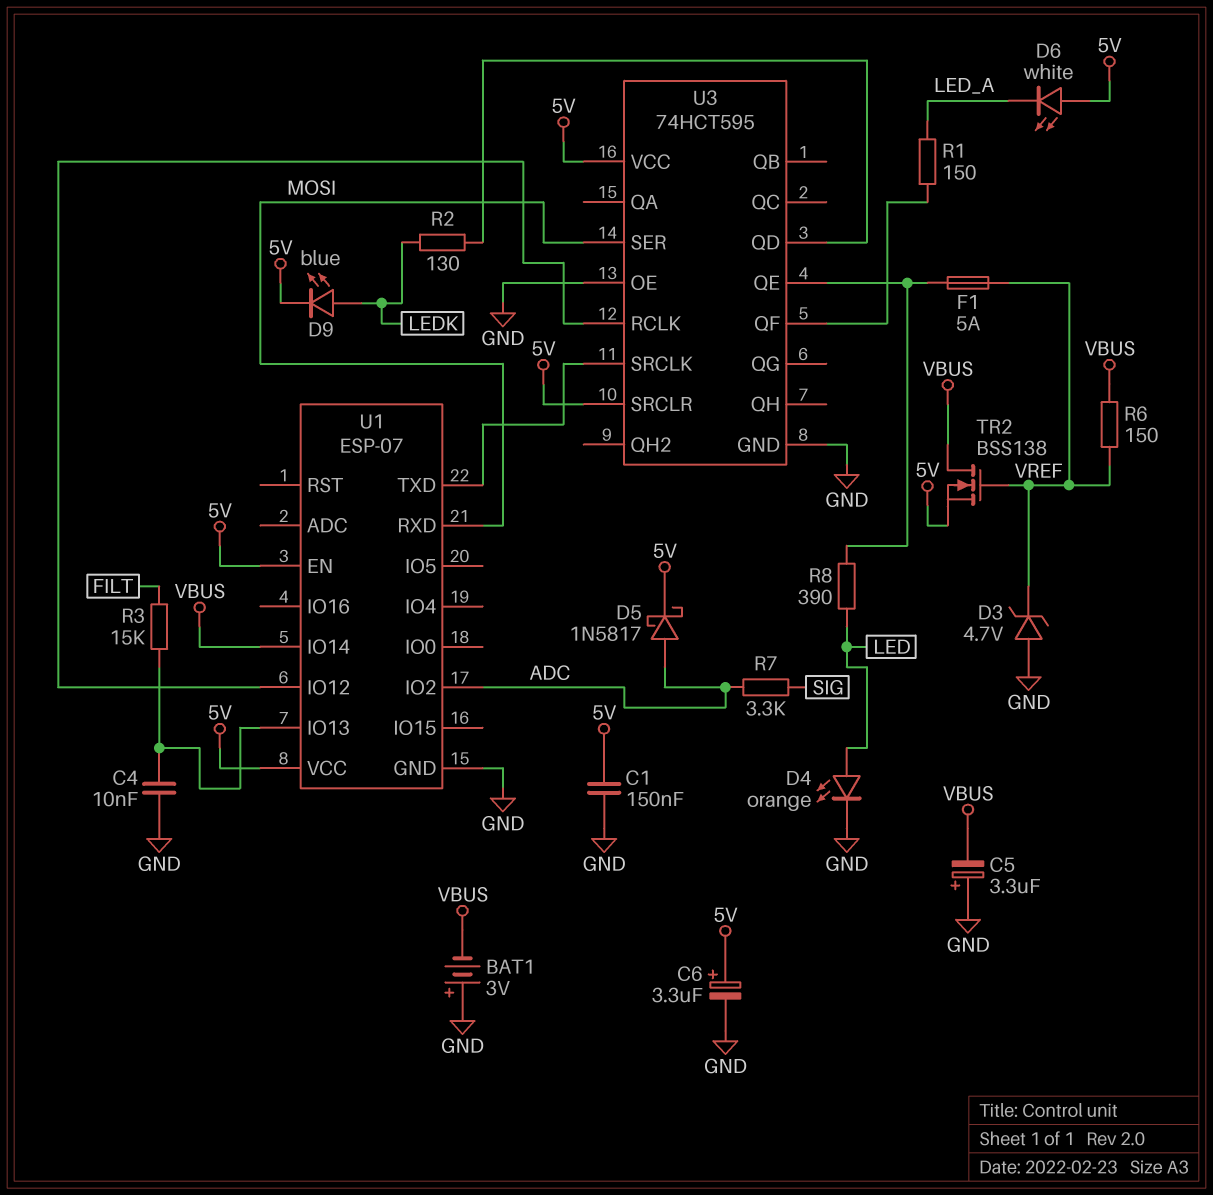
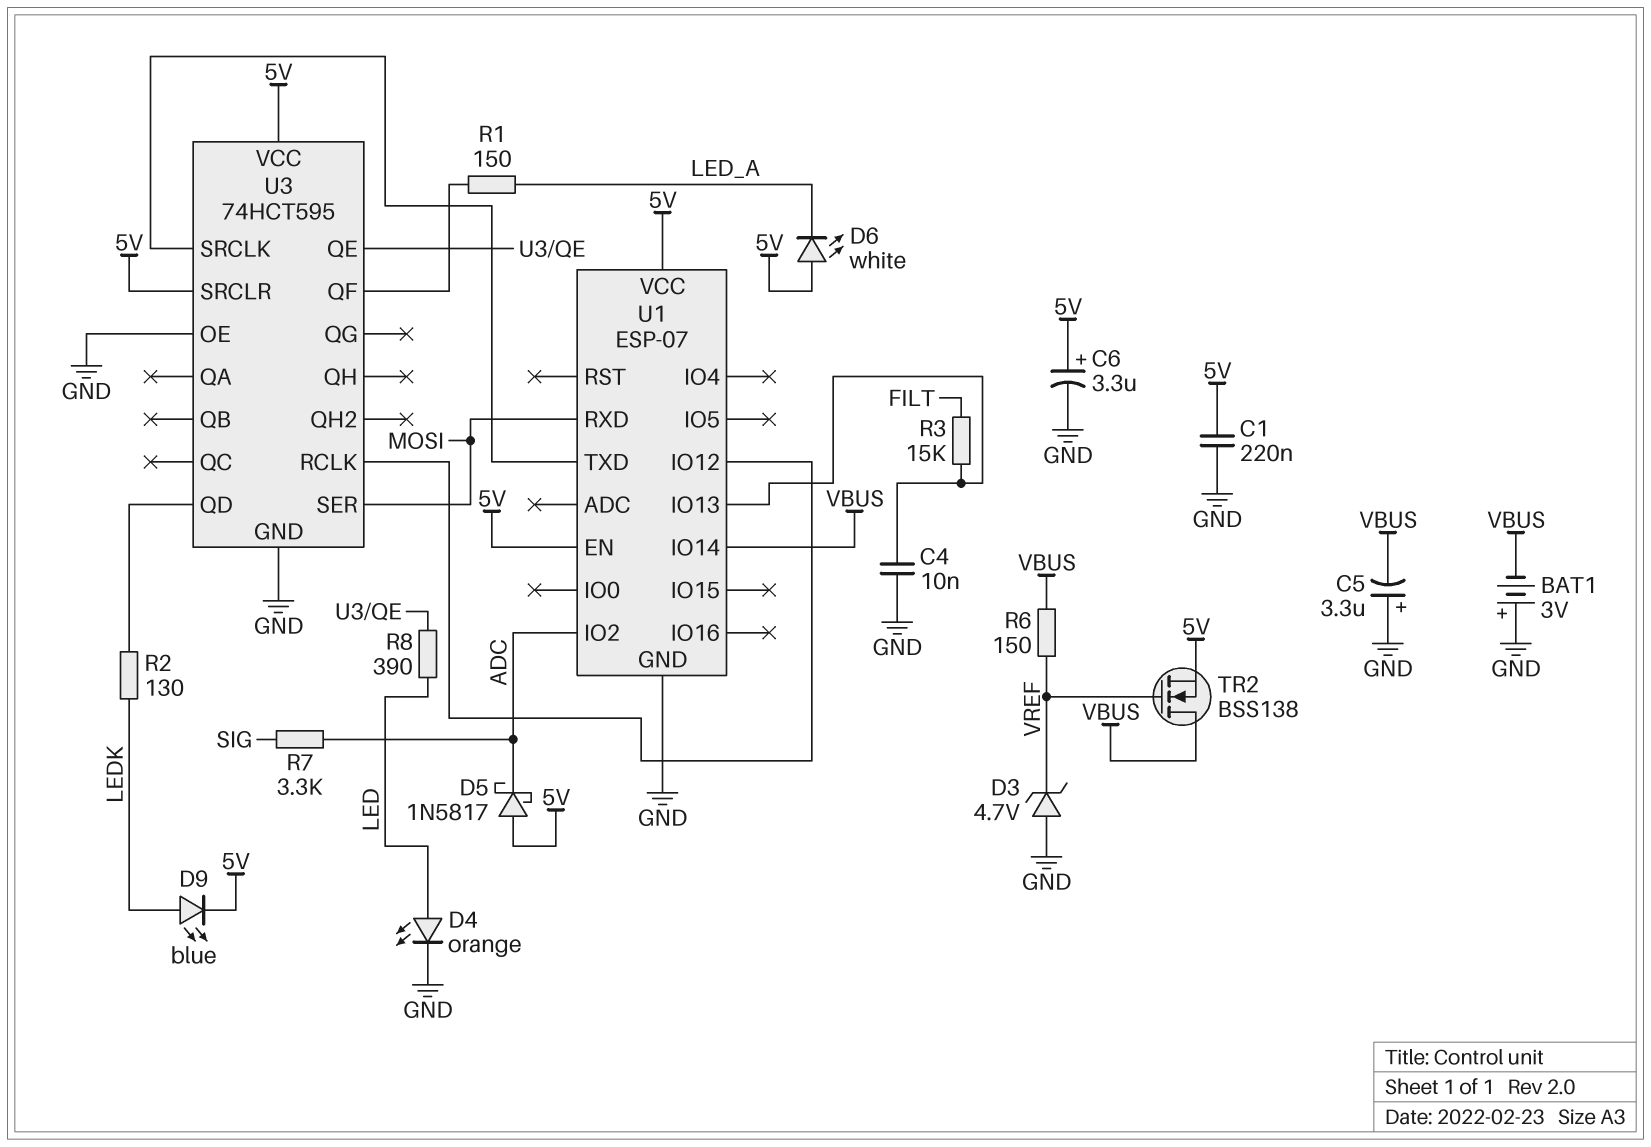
C1: 150nF (5V, GND) -> 220nF (5V, GND)
D5: schottky 1N5817 (A ADC, K 5V) -> schottky 1N5817 (A 5V, K ADC)
F1: 5A (U3/QE, VREF) -> none

